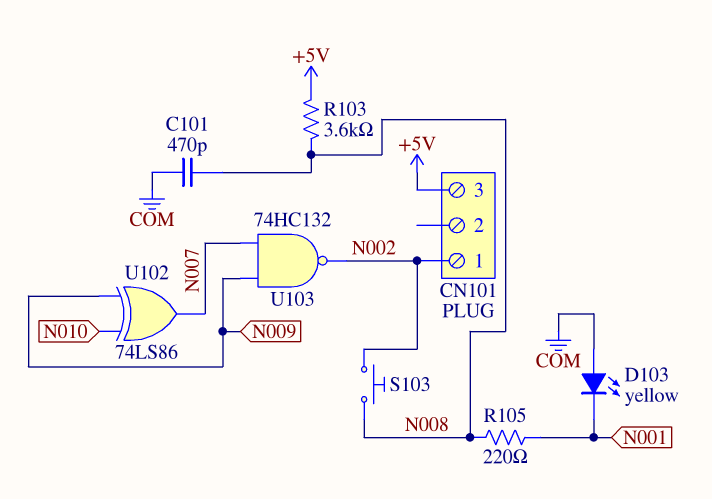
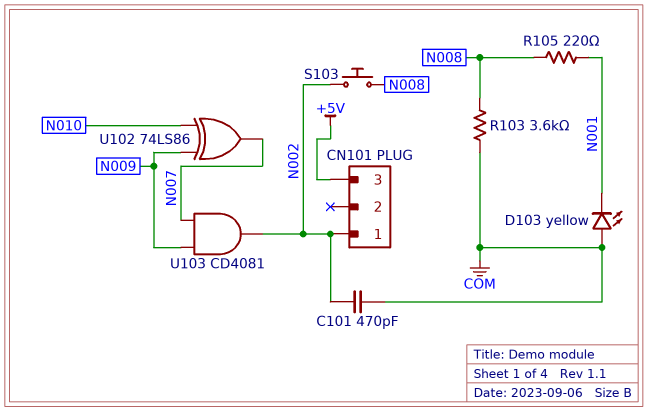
C101: 470pF (COM, N008) -> 470pF (COM, N002)
R103: 3.6k (+5V, N008) -> 3.6k (COM, N008)
U103: NAND 74HC132 (in N007, in N009, out N002) -> AND CD4081 (in N007, in N009, out N002)

